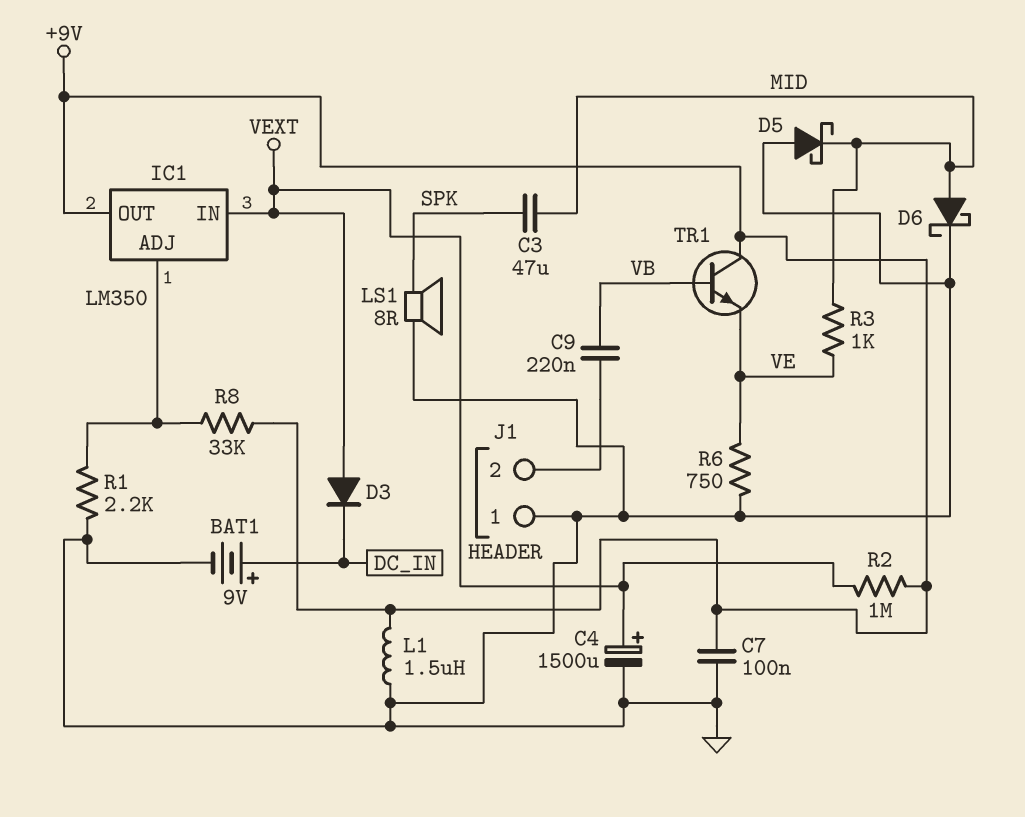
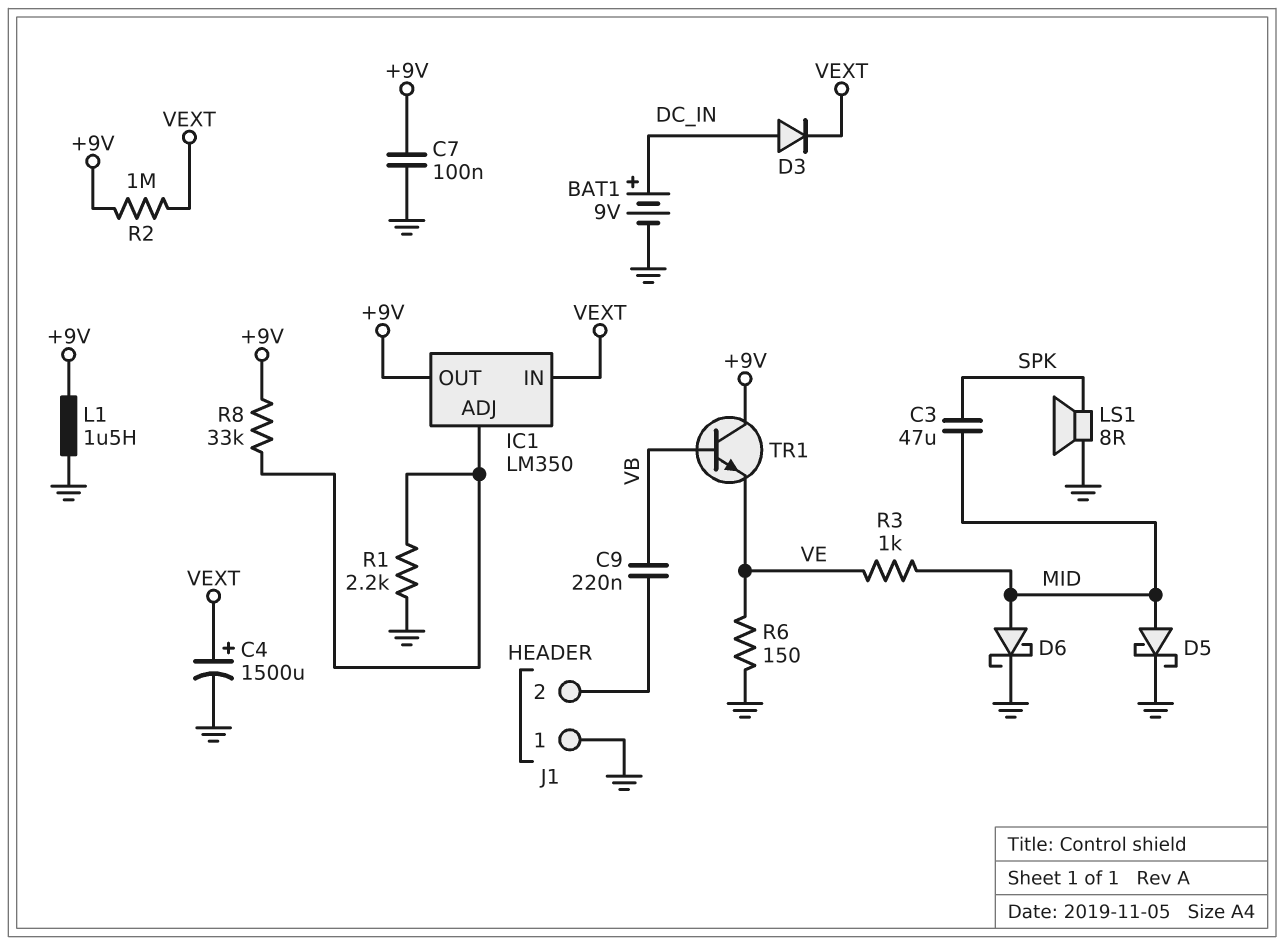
D3: diode (A VEXT, K DC_IN) -> diode (A DC_IN, K VEXT)
D5: schottky (A GND, K MID) -> schottky (A MID, K GND)
R6: 750 (GND, VE) -> 150 (GND, VE)

